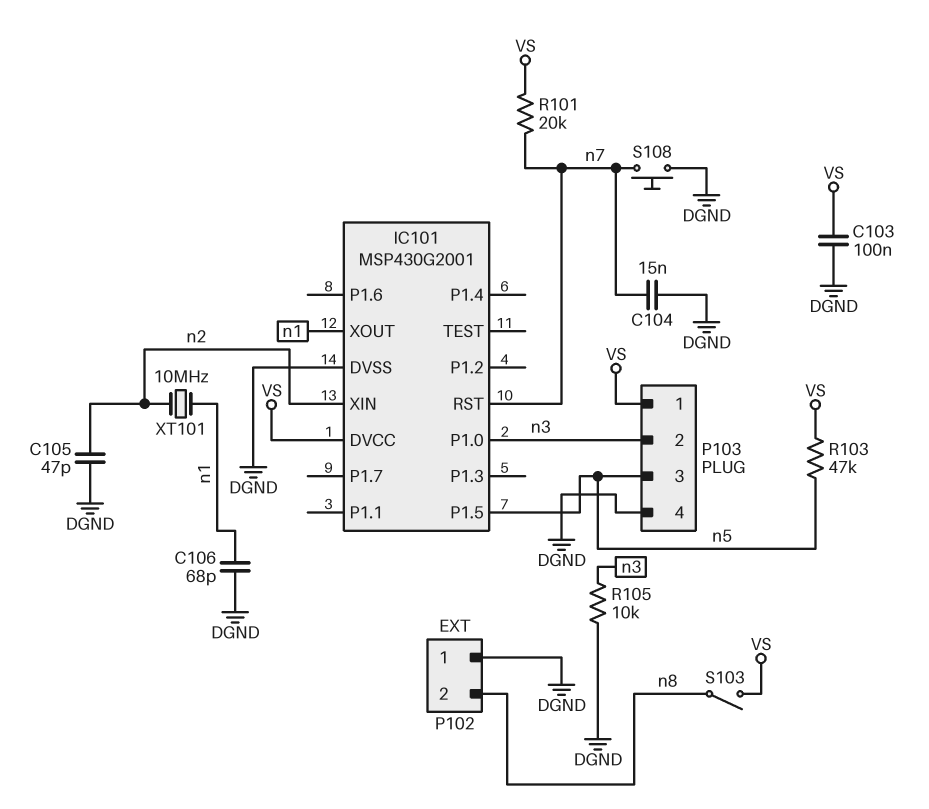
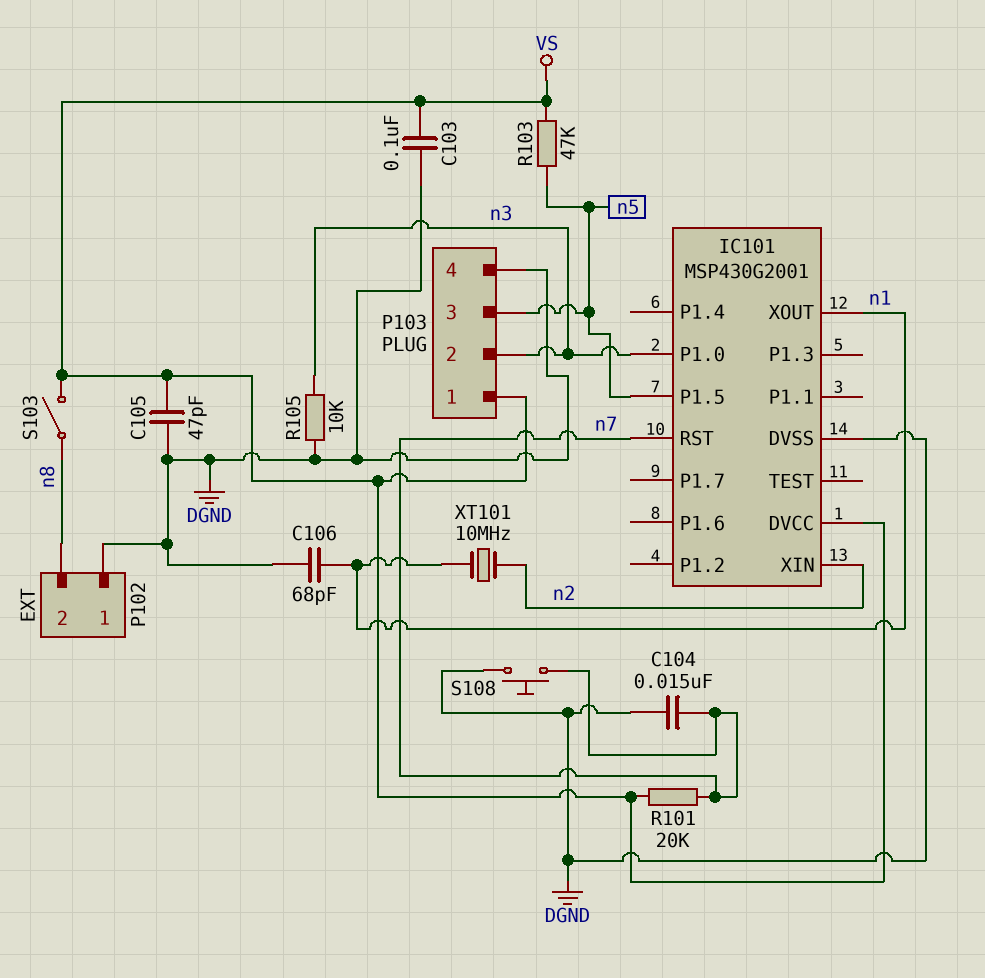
C105: 47pF (DGND, n2) -> 47pF (DGND, VS)

